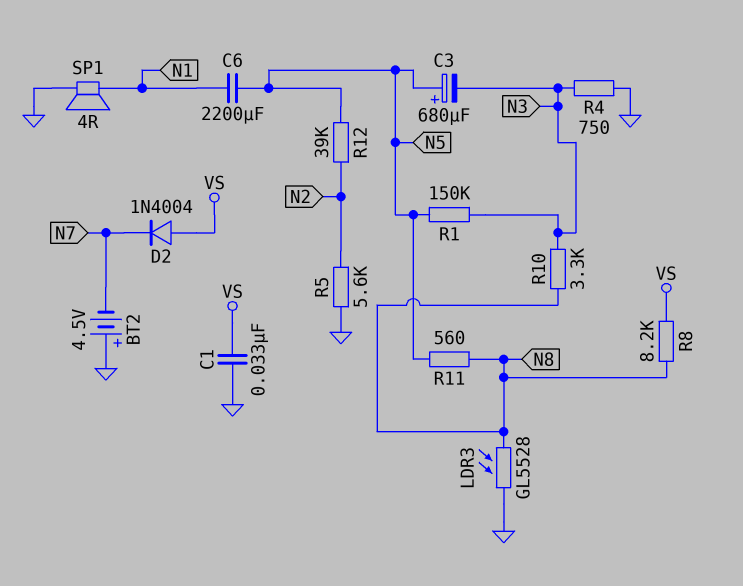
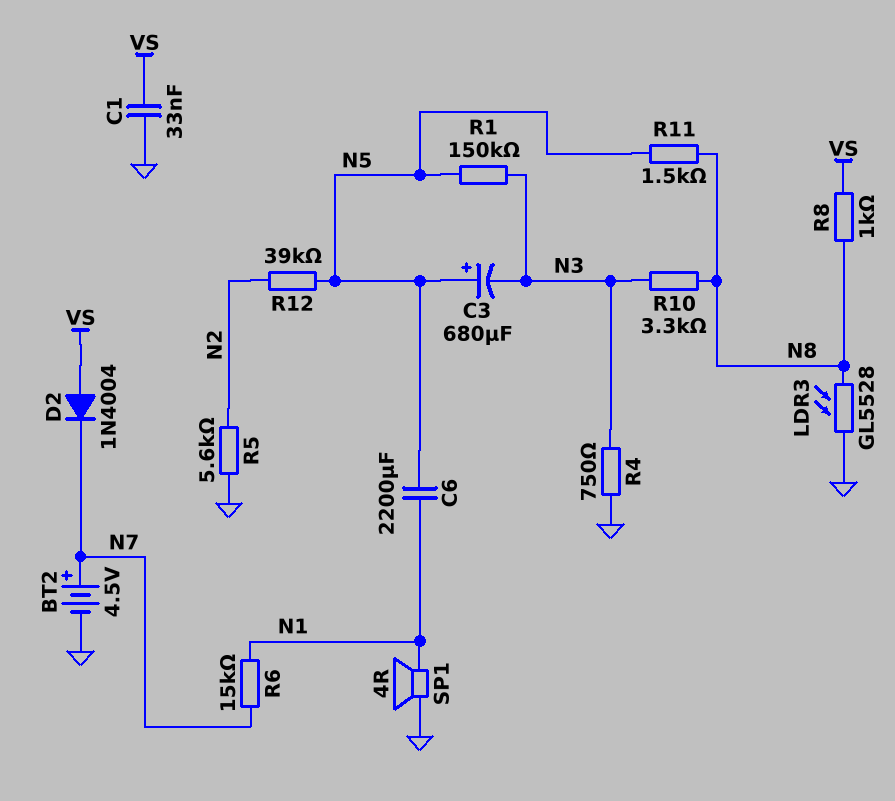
BT2: 4.5V (plus GND, minus N7) -> 4.5V (plus N7, minus GND)
R6: none -> 15k (N1, N7)
R8: 8.2k (N8, VS) -> 1k (N8, VS)
R11: 560 (N5, N8) -> 1.5k (N5, N8)

